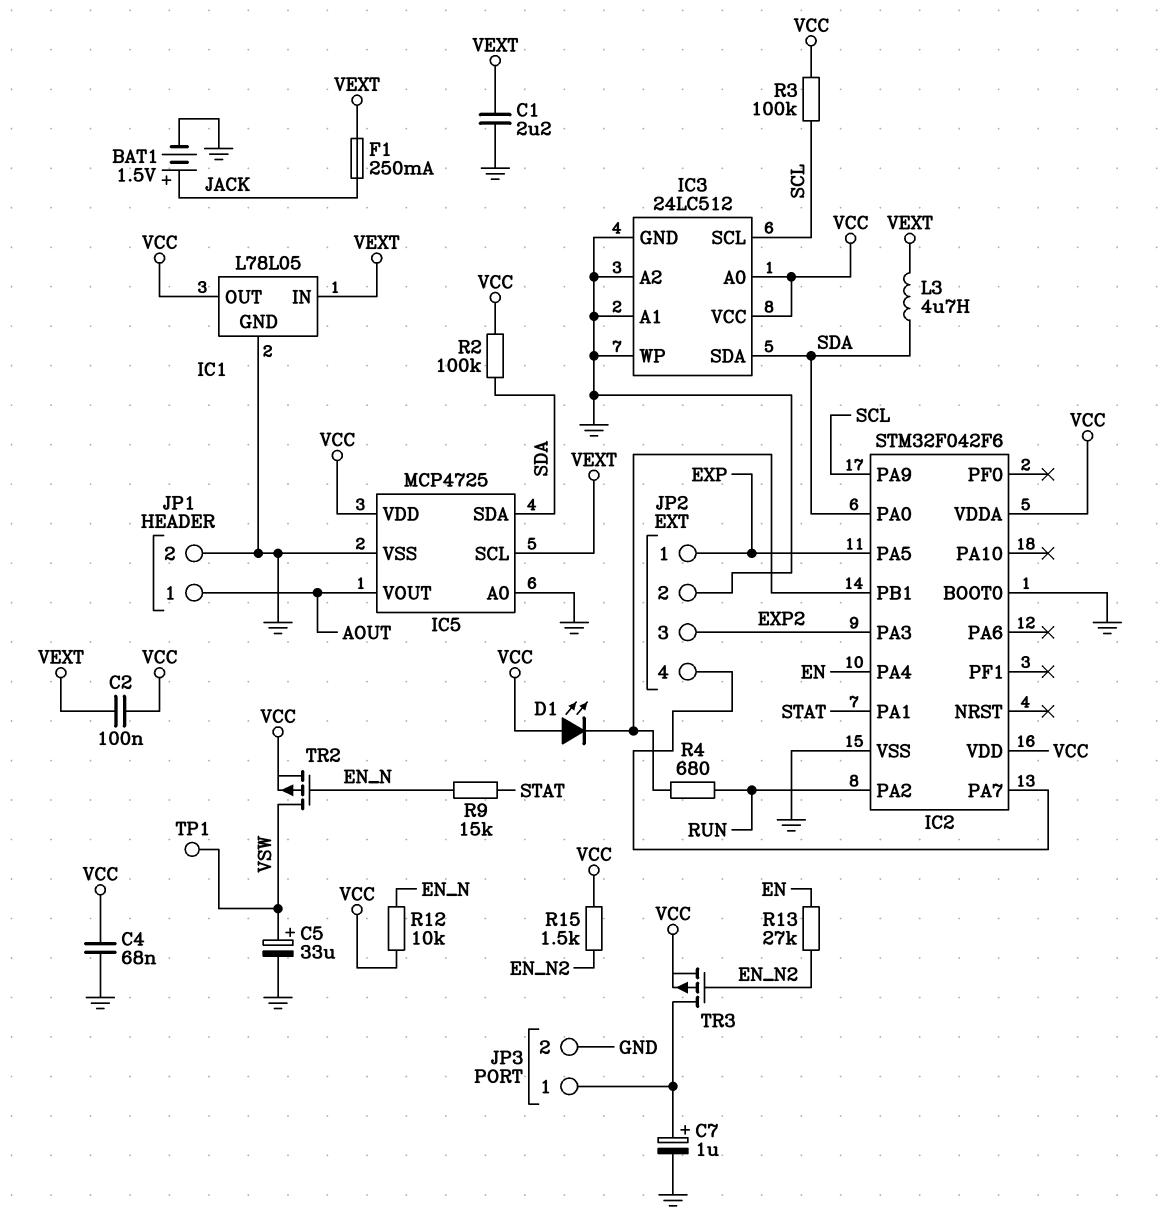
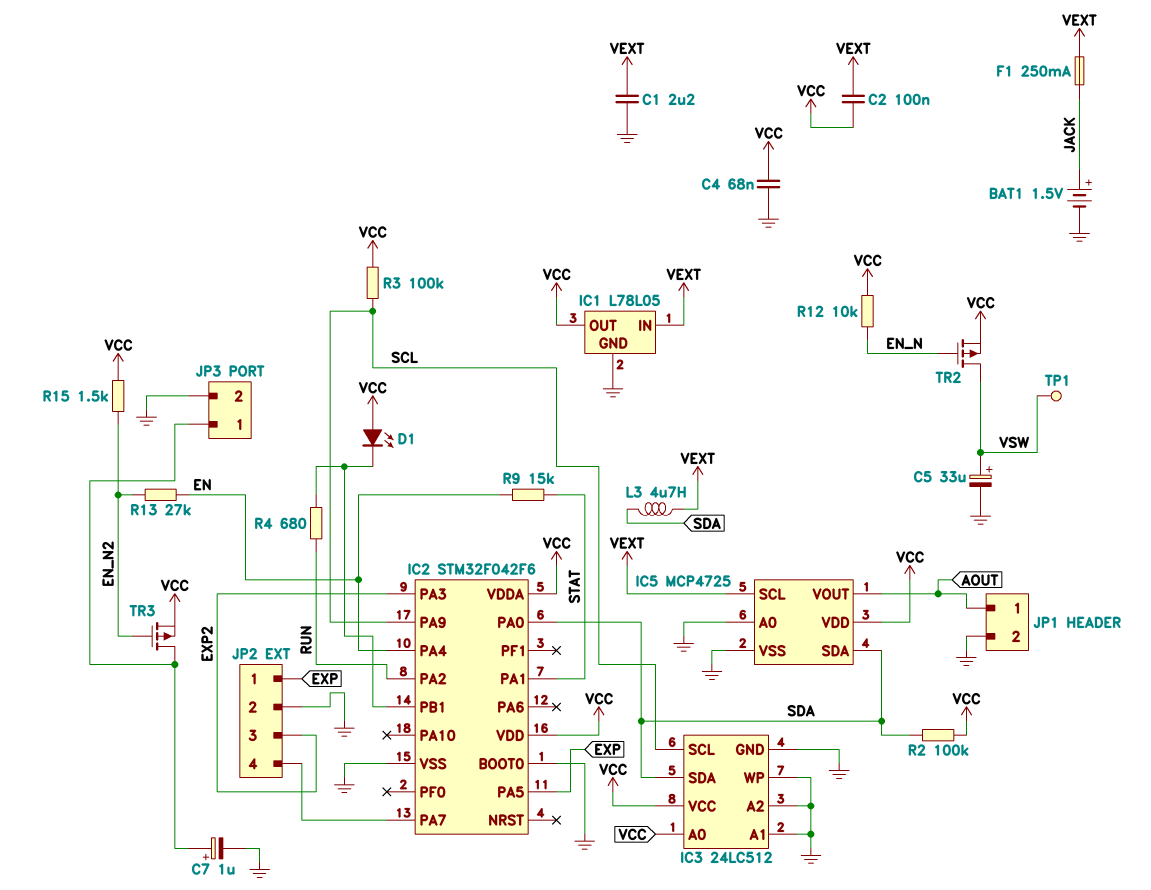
R9: 15k (EN_N, STAT) -> 15k (EN, STAT)

